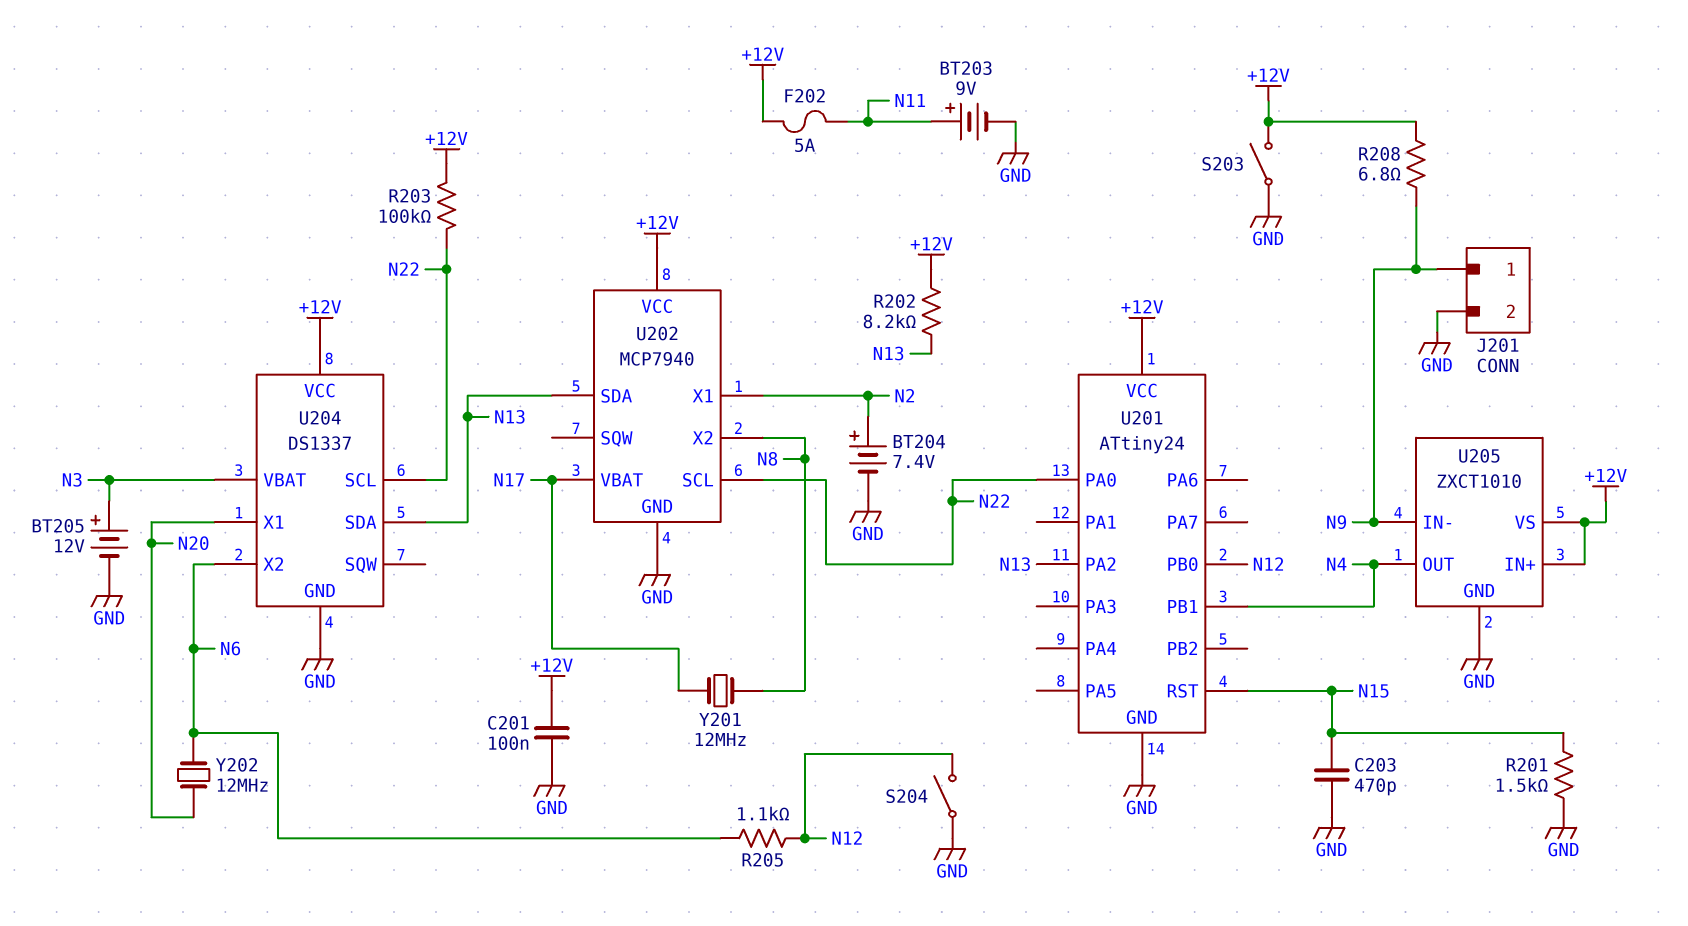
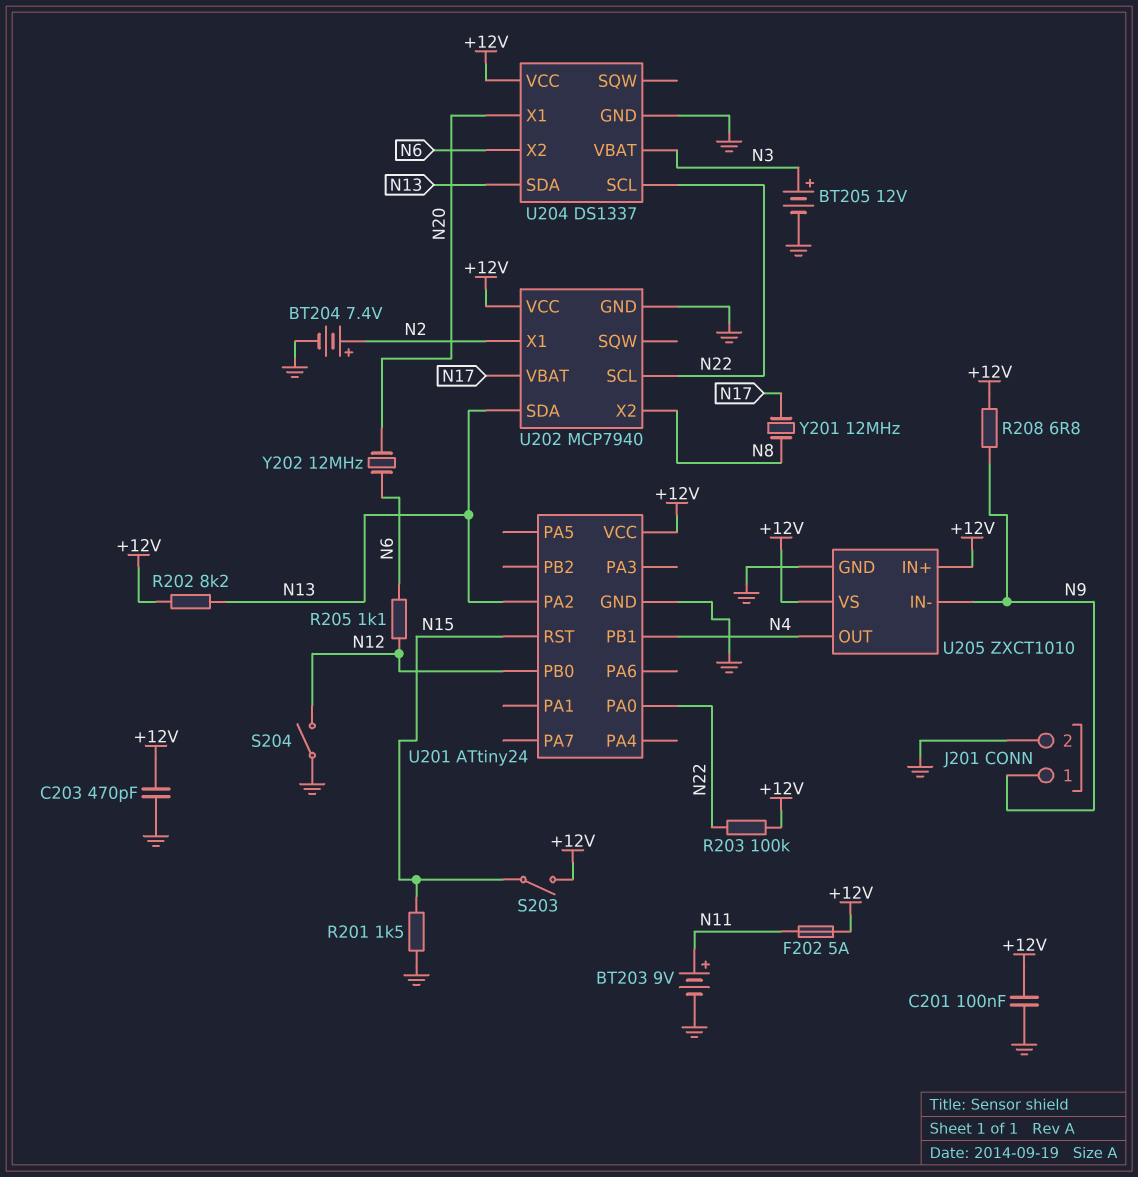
C203: 470pF (GND, N15) -> 470pF (+12V, GND)
S203: switch (+12V, GND) -> switch (+12V, N15)

